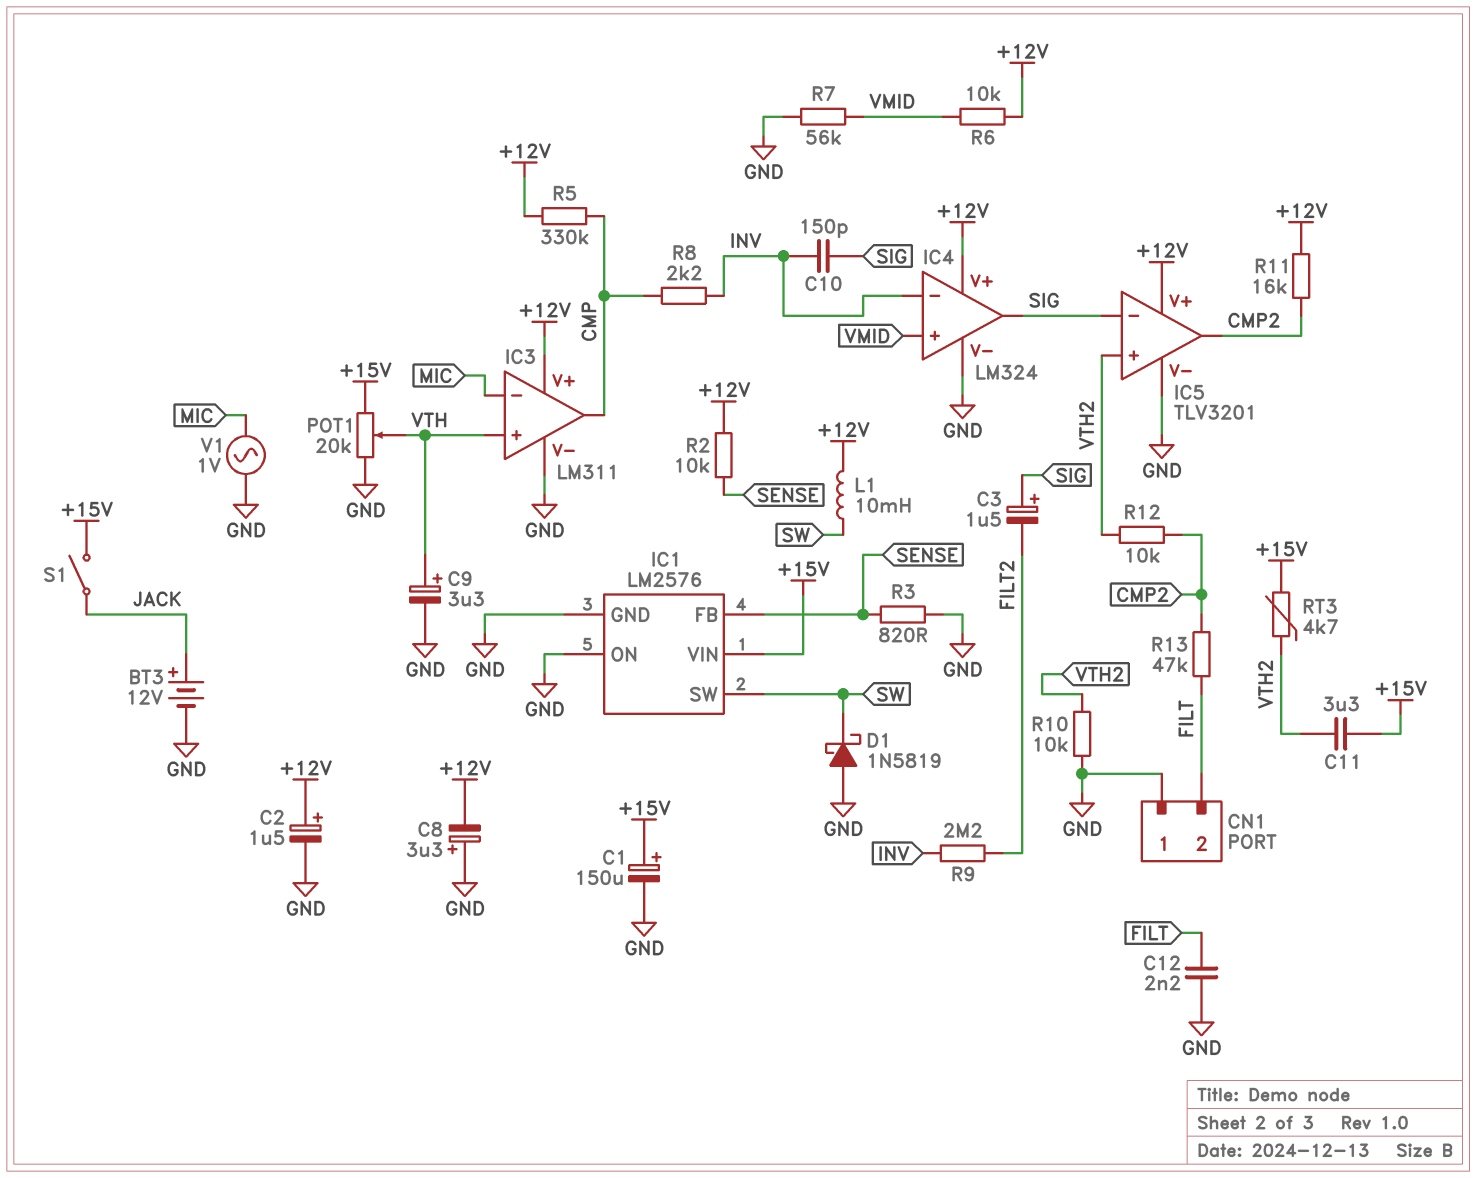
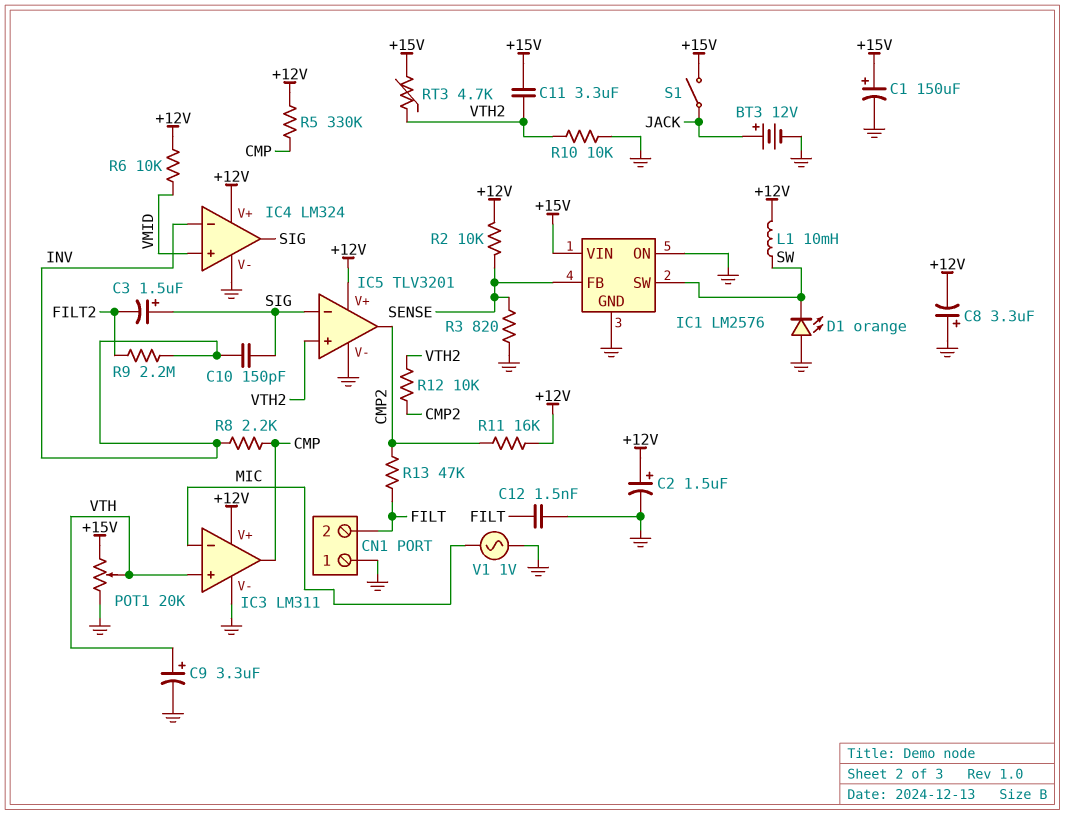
C12: 2.2nF (FILT, GND) -> 1.5nF (FILT, GND)
D1: schottky 1N5819 (A GND, K SW) -> LED orange (A GND, K SW)
R7: 56k (GND, VMID) -> none

